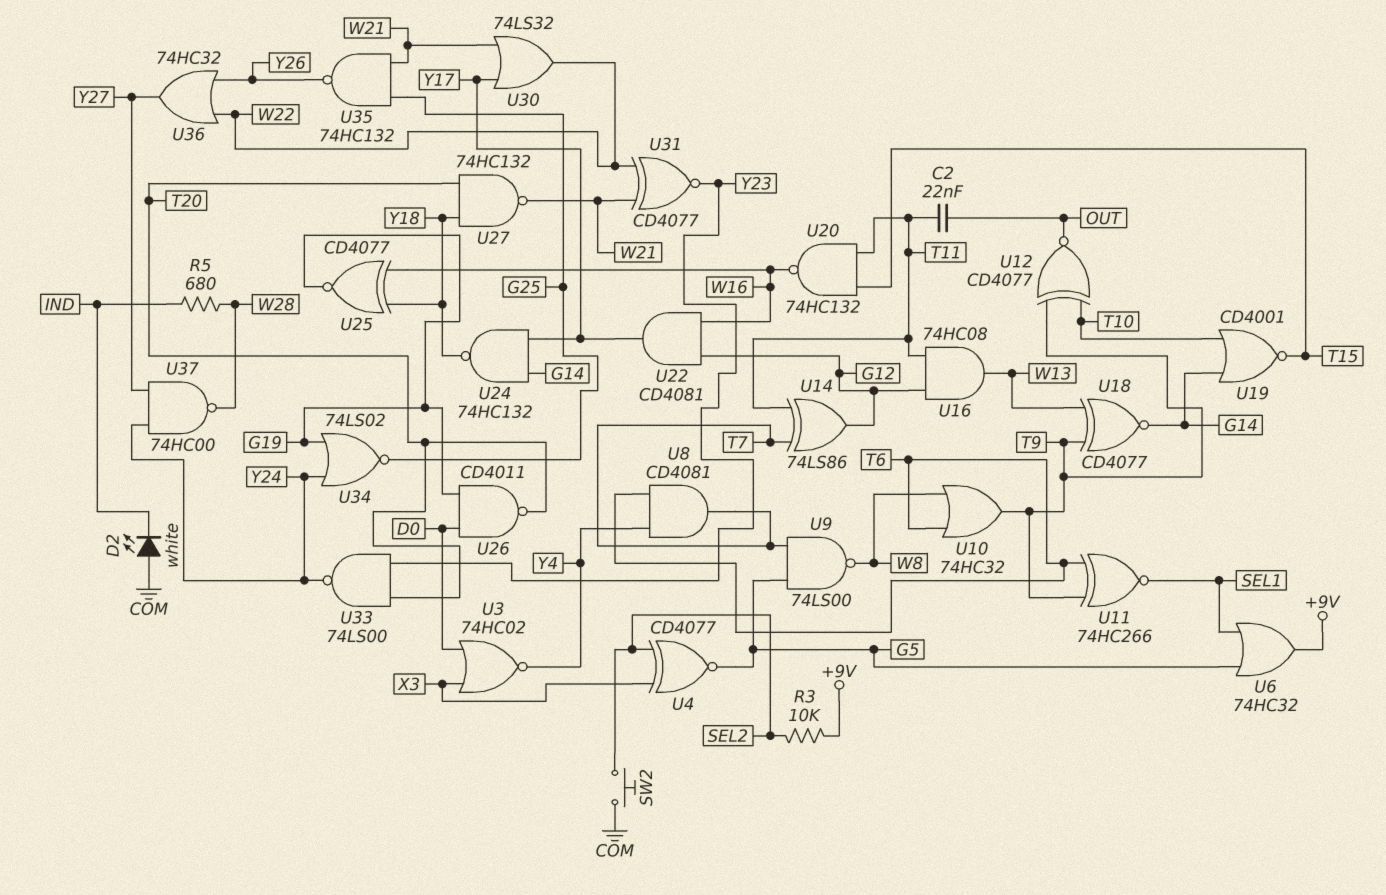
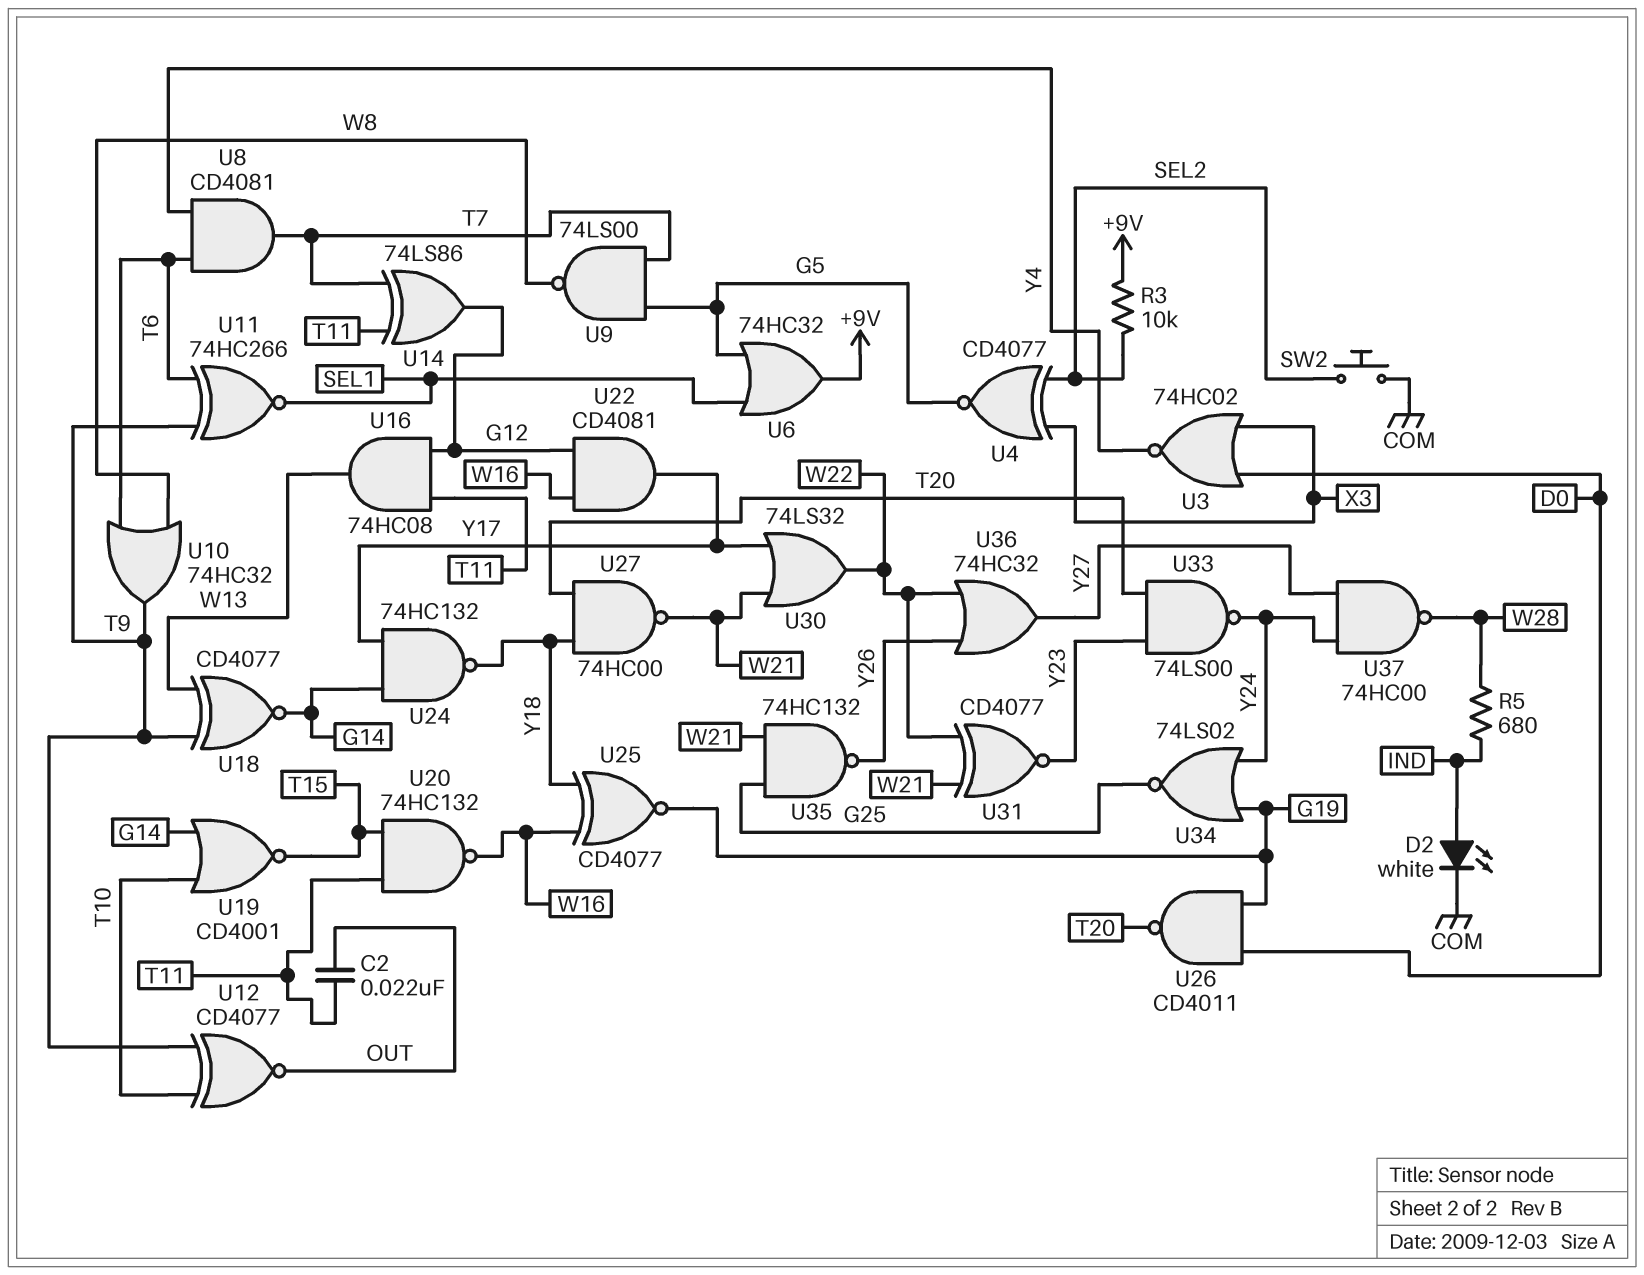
D2: LED white (A COM, K IND) -> LED white (A IND, K COM)
U27: NAND 74HC132 (in T20, in Y18, out W21) -> NAND 74HC00 (in T20, in Y18, out W21)

